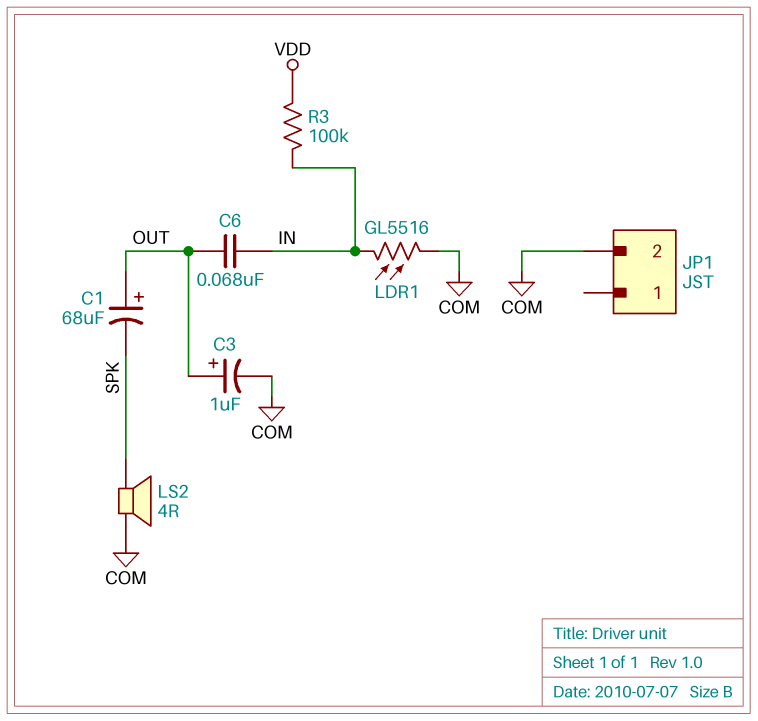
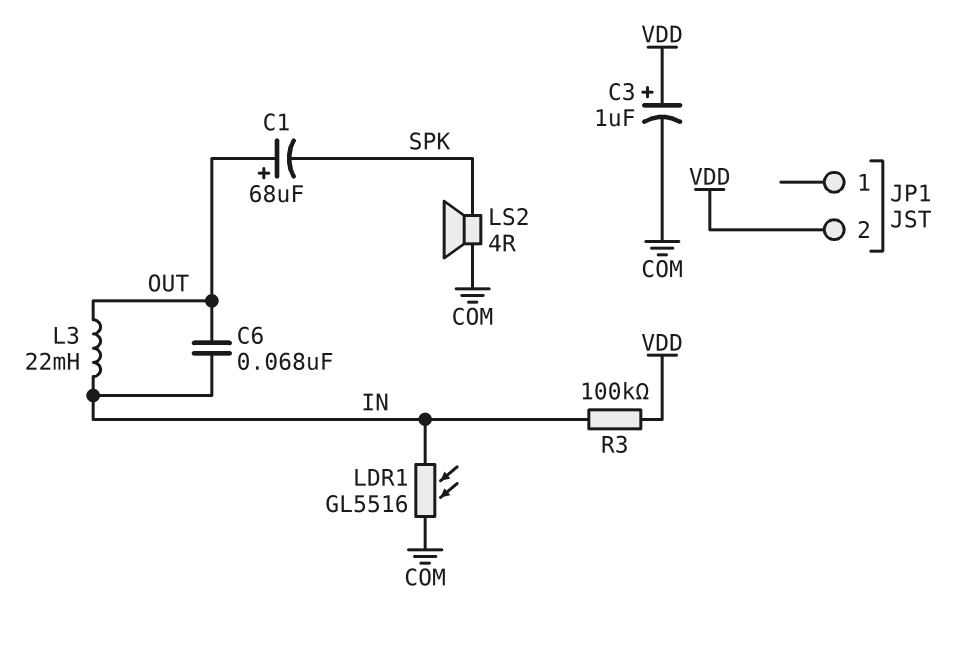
C3: 1uF (plus OUT, minus COM) -> 1uF (plus VDD, minus COM)
JP1 pin 2: COM -> VDD
L3: none -> 22mH (IN, OUT)

